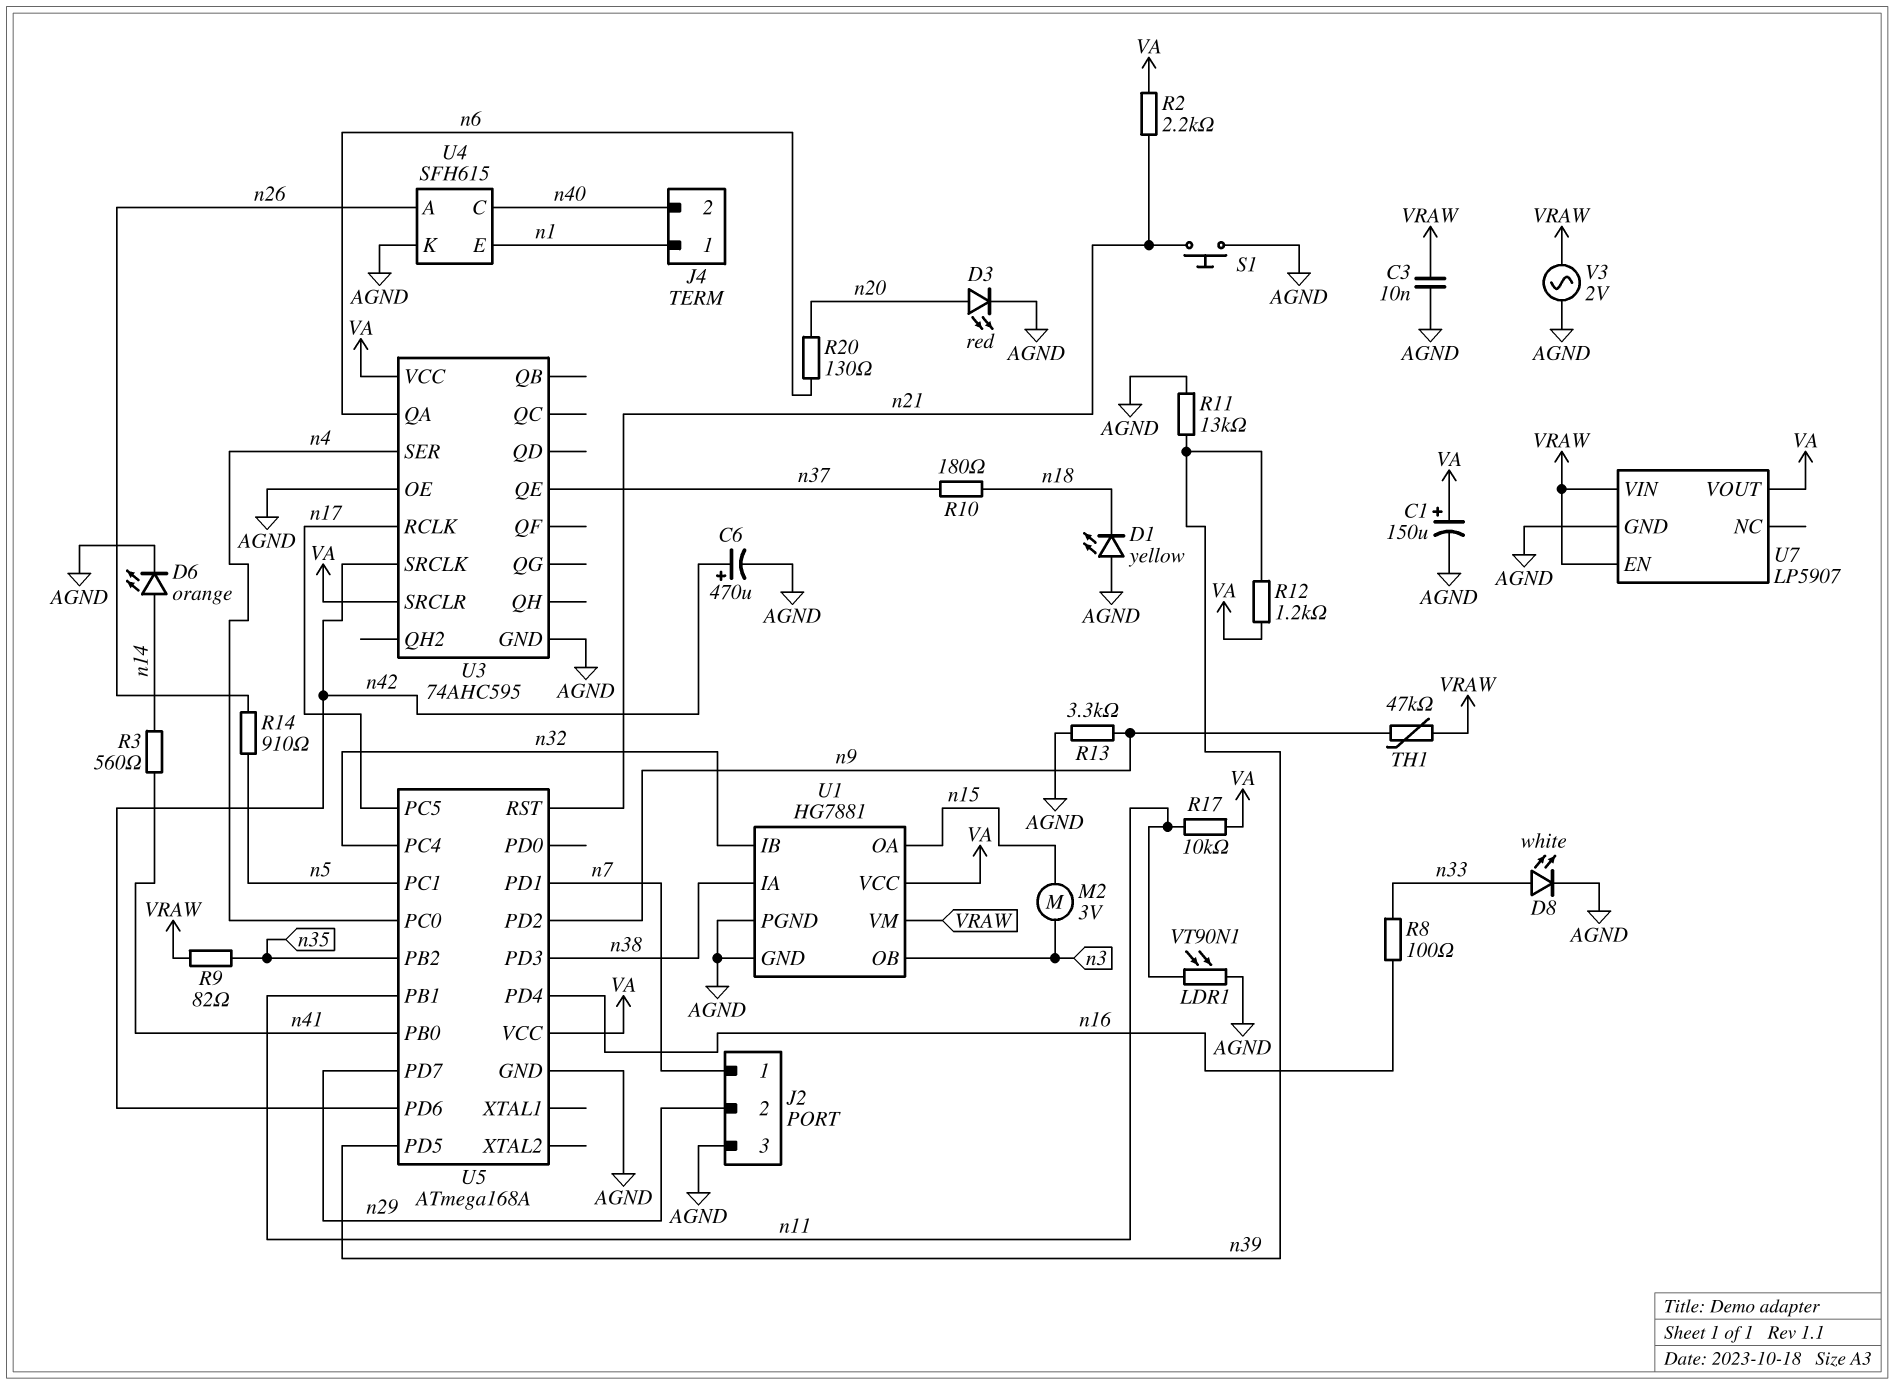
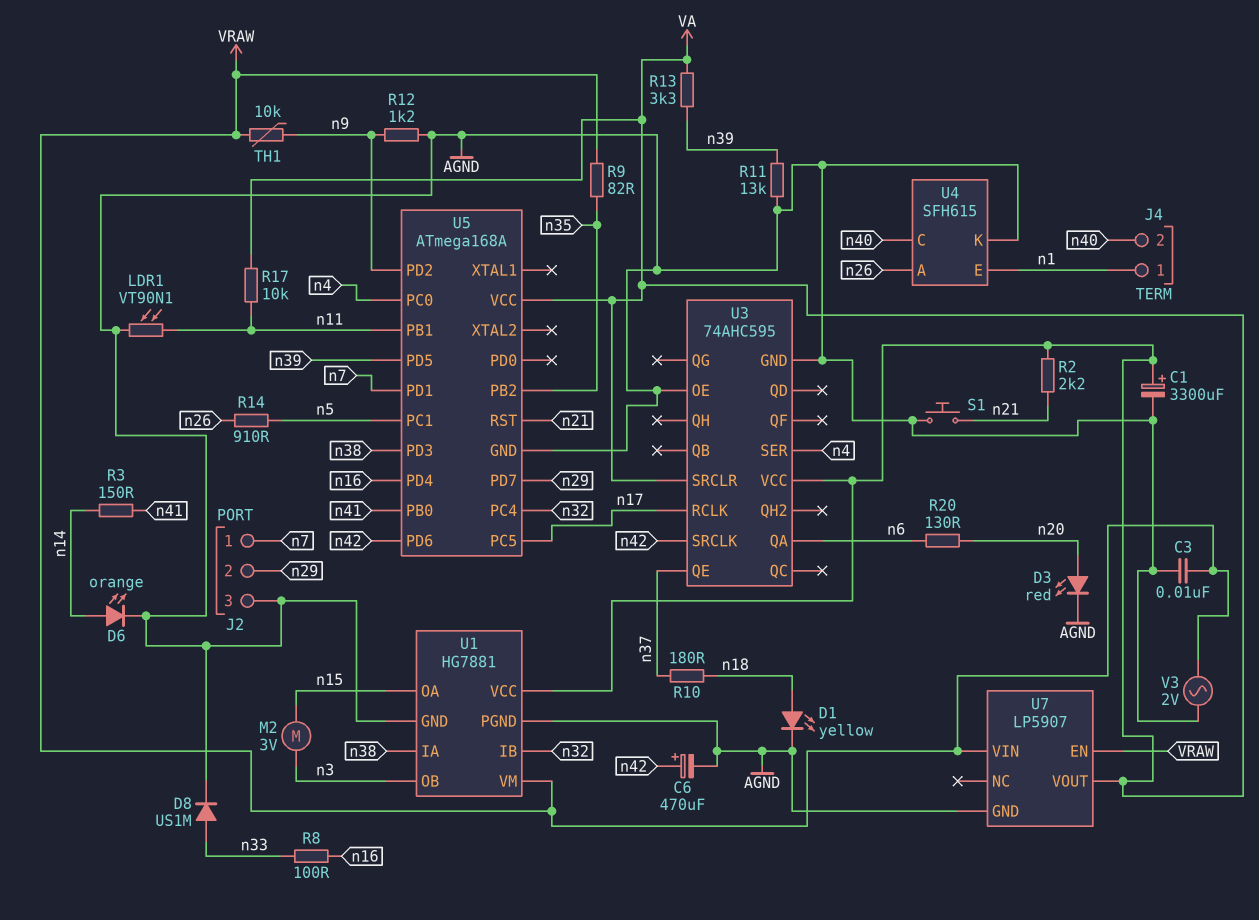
C1: 150uF (plus VA, minus AGND) -> 3300uF (plus VA, minus AGND)
D1: LED yellow (A AGND, K n18) -> LED yellow (A n18, K AGND)
D8: LED white (A n33, K AGND) -> diode US1M (A n33, K AGND)
R3: 560 (n14, n41) -> 150 (n14, n41)
R12: 1.2k (VA, n39) -> 1.2k (AGND, n9)
R13: 3.3k (AGND, n9) -> 3.3k (VA, n39)
TH1: 47k (VRAW, n9) -> 10k (VRAW, n9)

